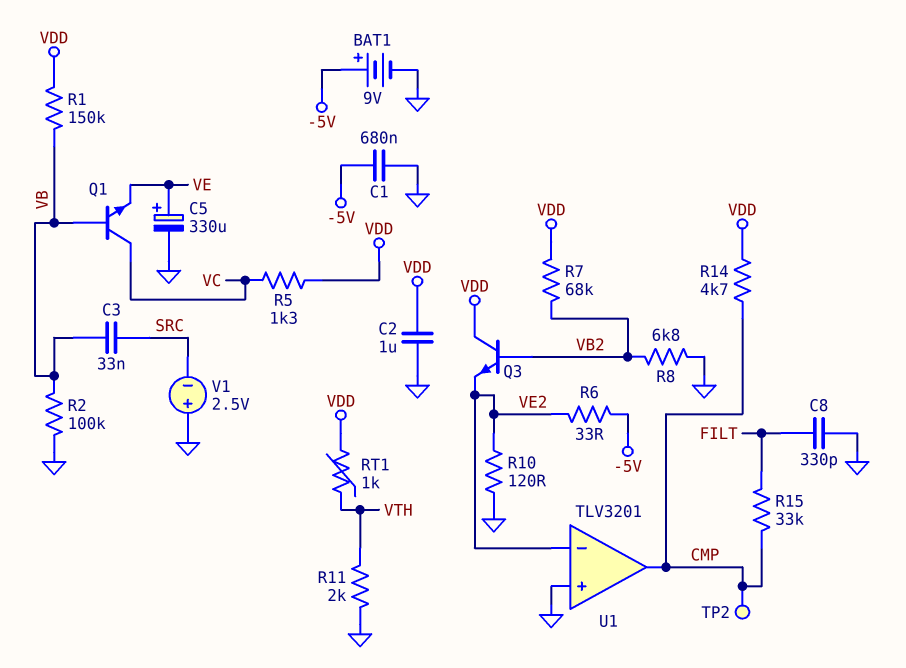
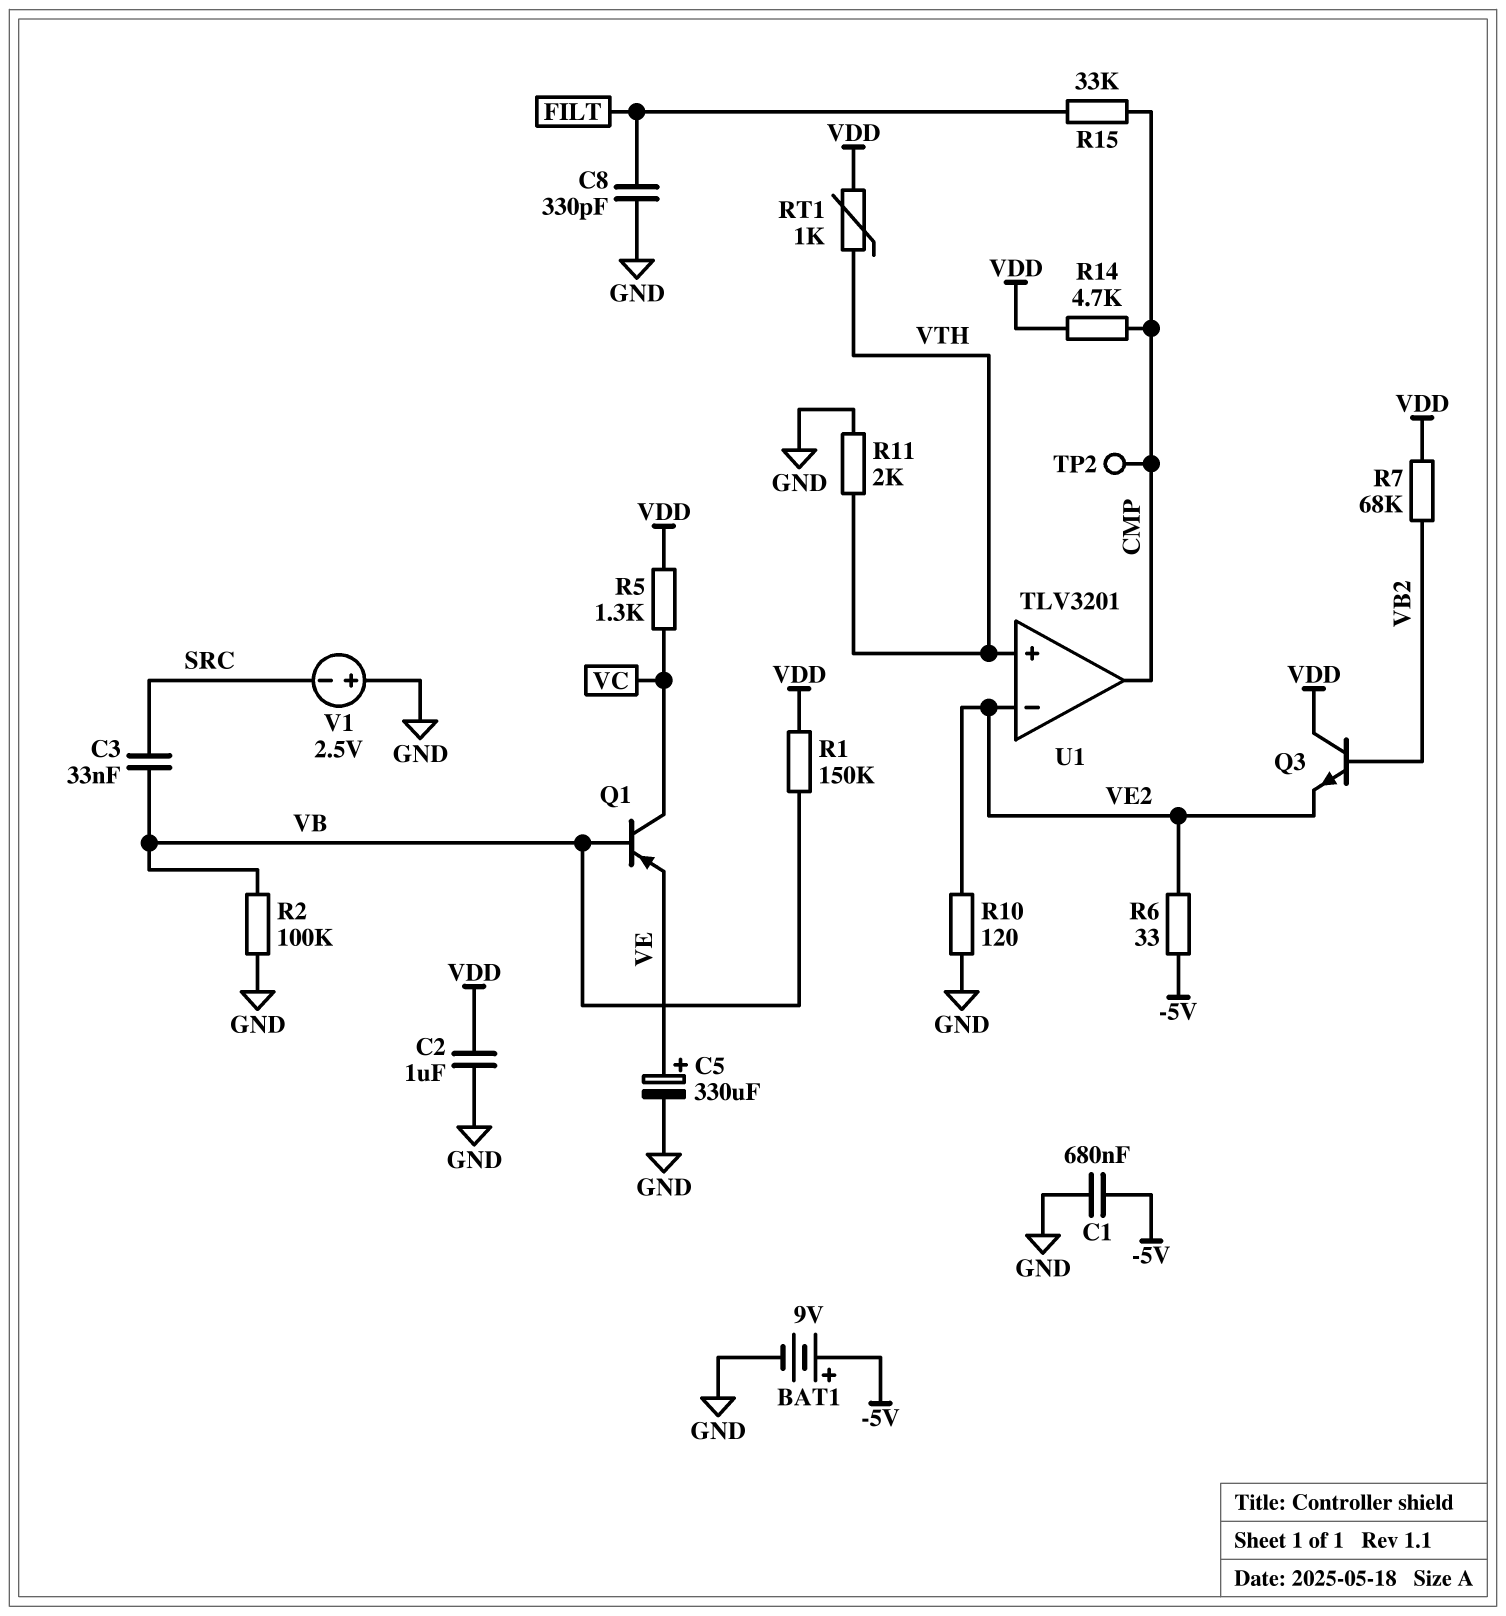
Q1: NPN (B VB, C VC, E VE) -> PNP (B VB, C VC, E VE)
R8: 6.8k (GND, VB2) -> none
U1 pin in+: GND -> VTH

